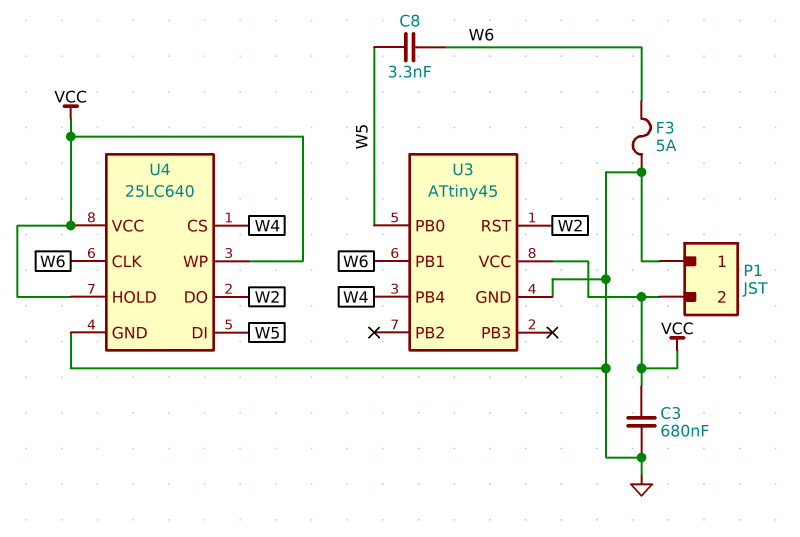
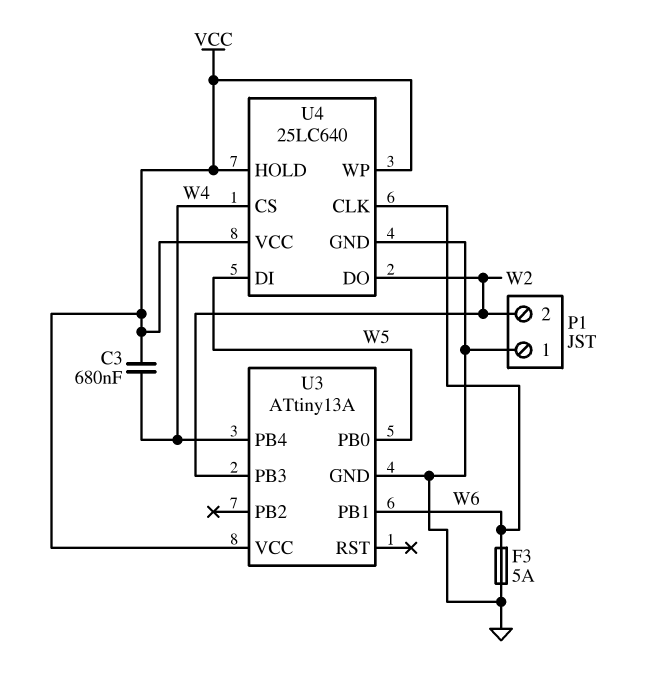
C3: 680nF (GND, VCC) -> 680nF (VCC, W4)
C8: 3.3nF (W5, W6) -> none
P1 pin 2: VCC -> W2
U3: ATtiny45 -> ATtiny13A
U3 pin PB3: none -> W2
U3 pin RST: W2 -> none

